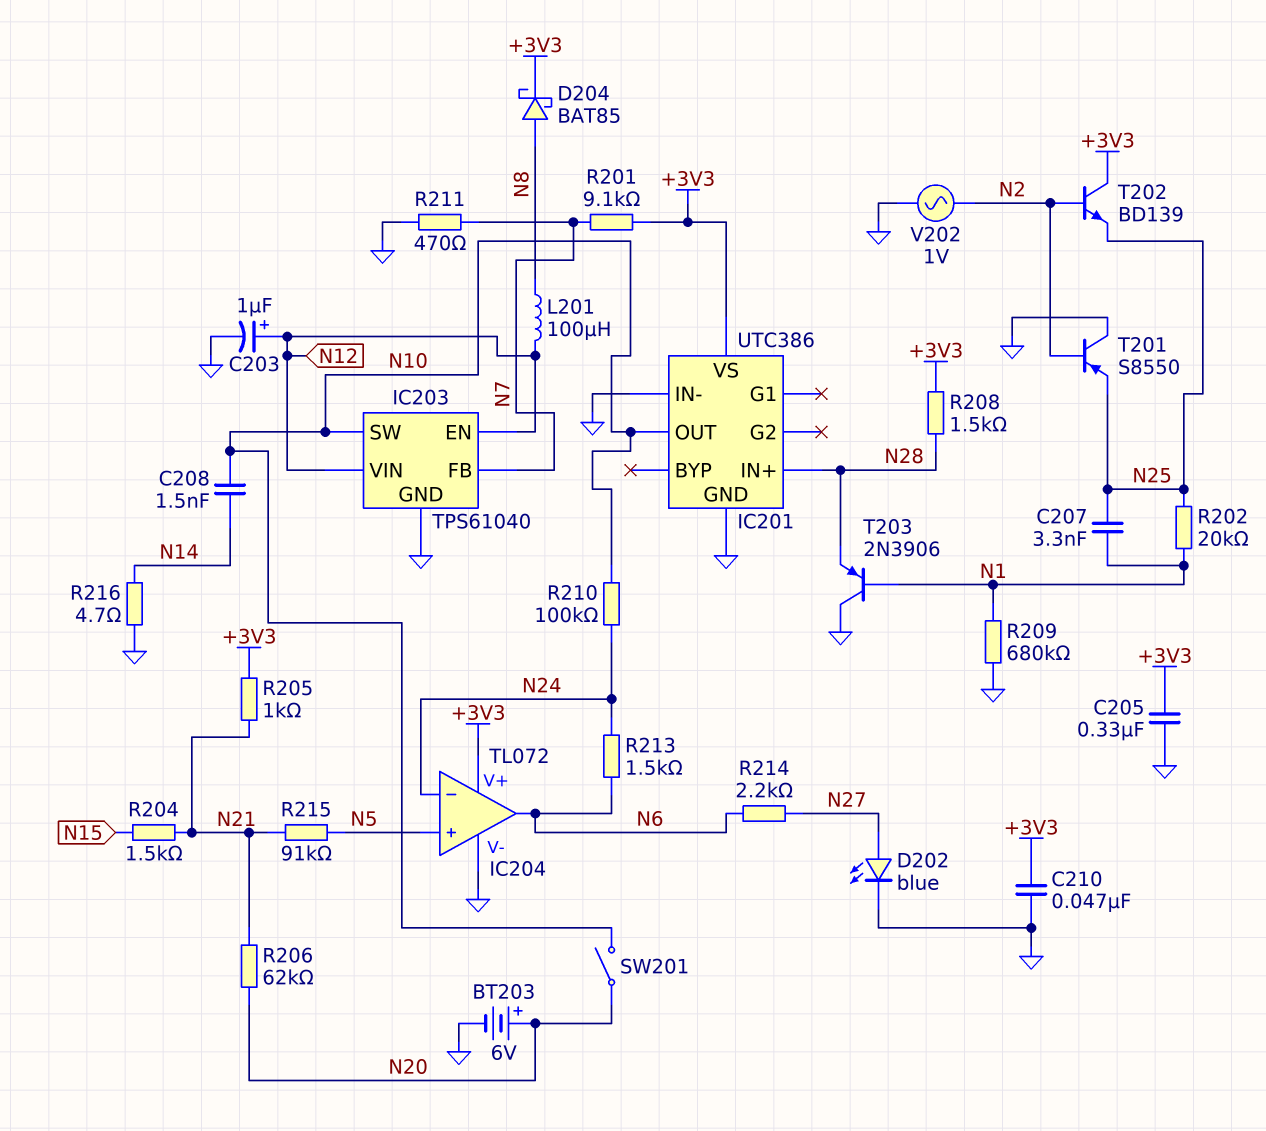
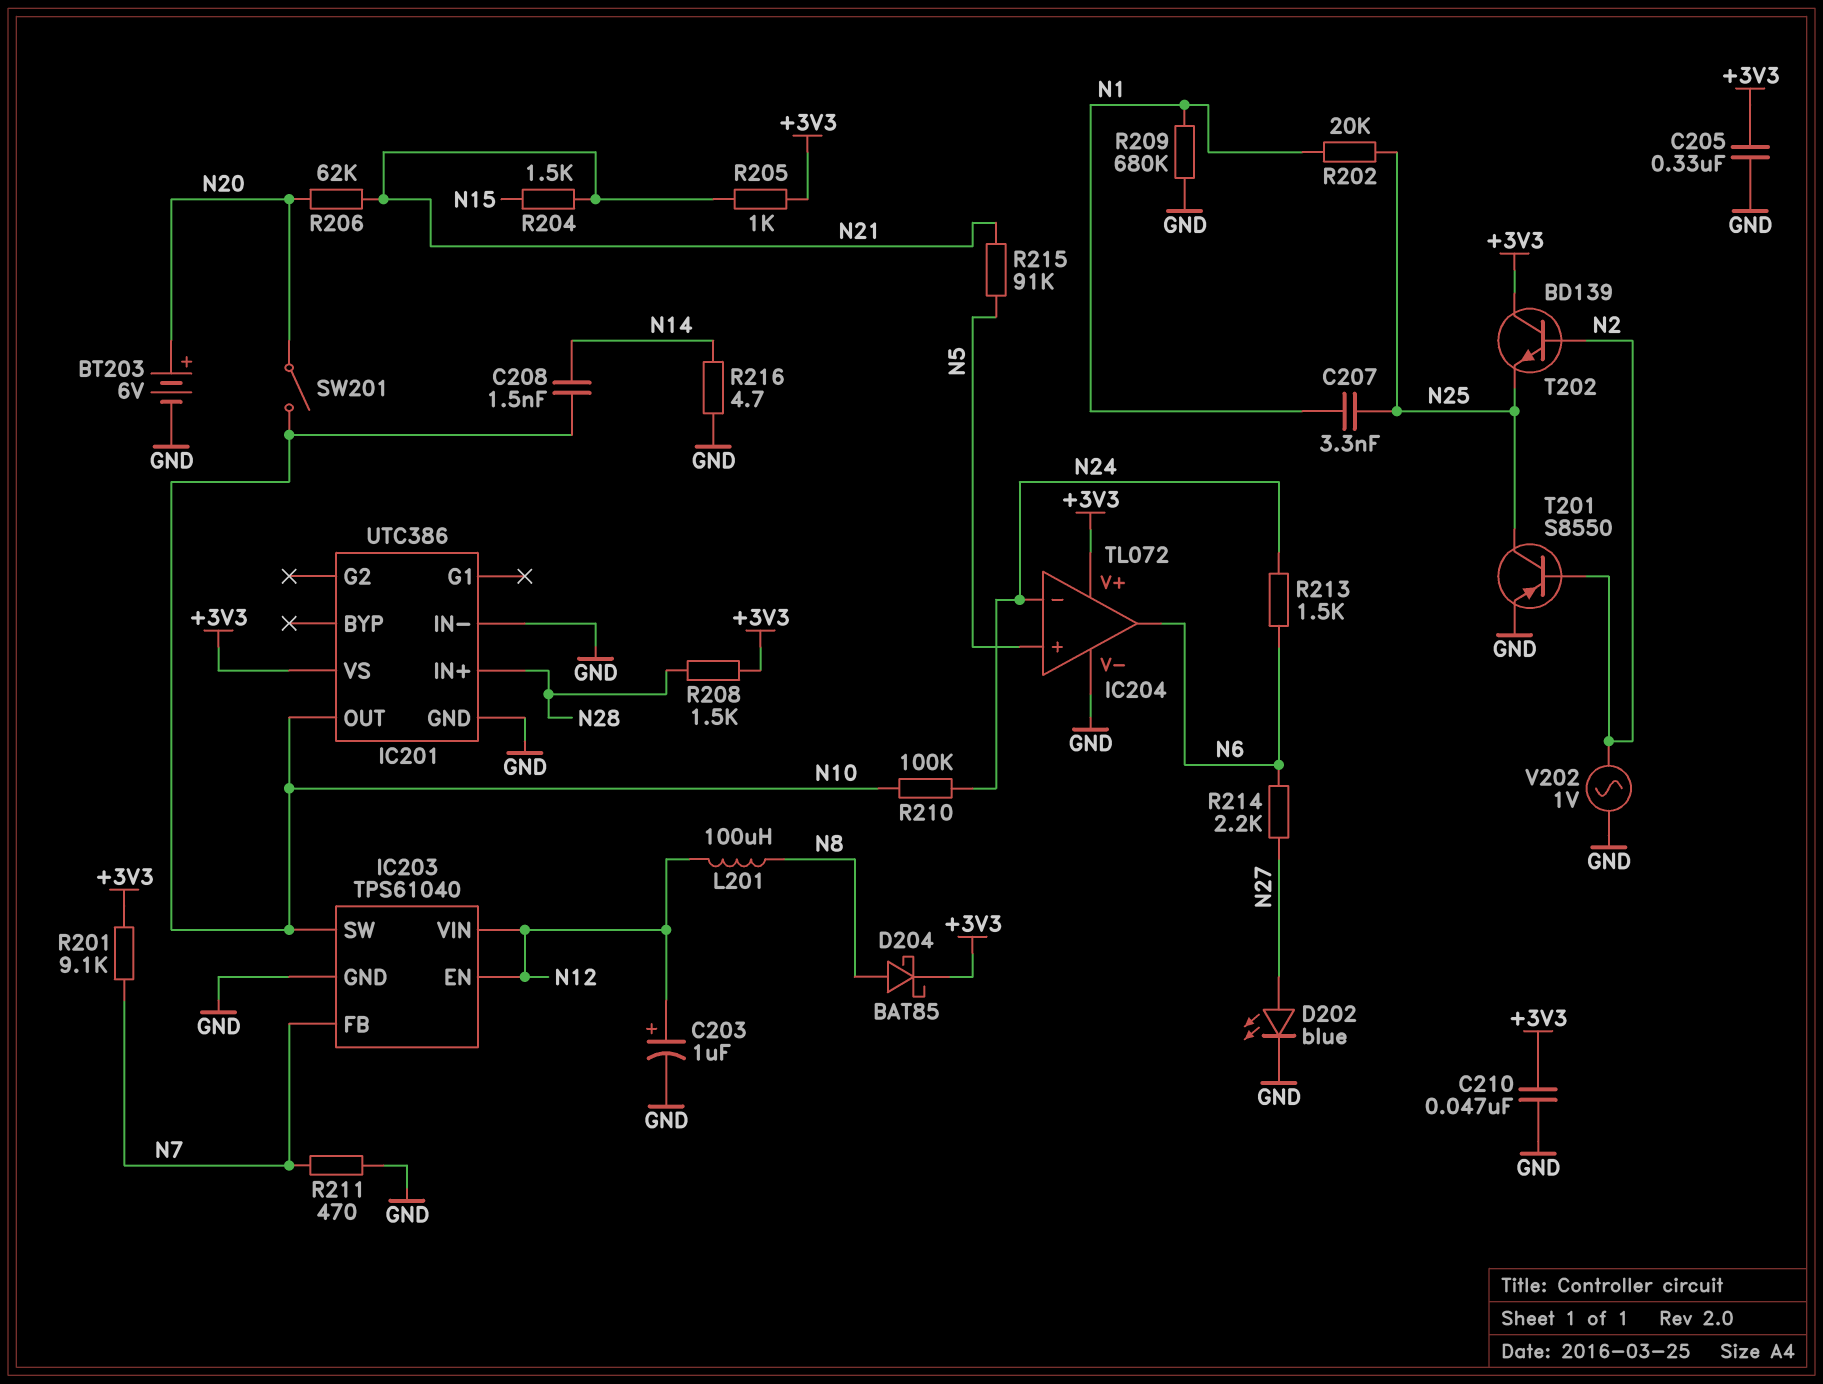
T201: PNP S8550 (B N2, C GND, E N25) -> PNP S8550 (B N2, C N25, E GND)
T203: PNP 2N3906 (B N1, C GND, E N28) -> none

